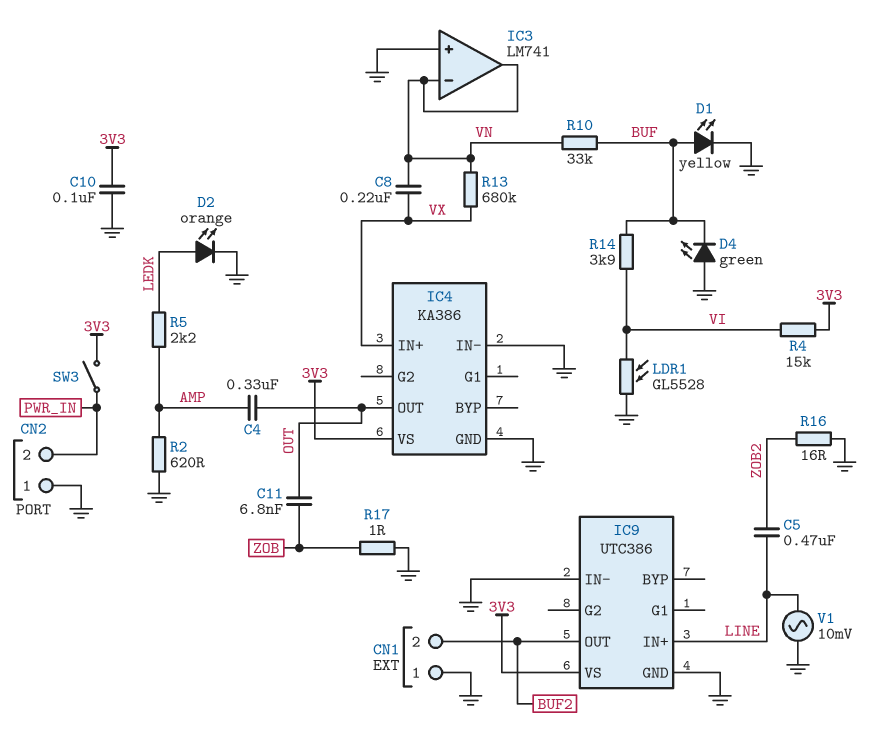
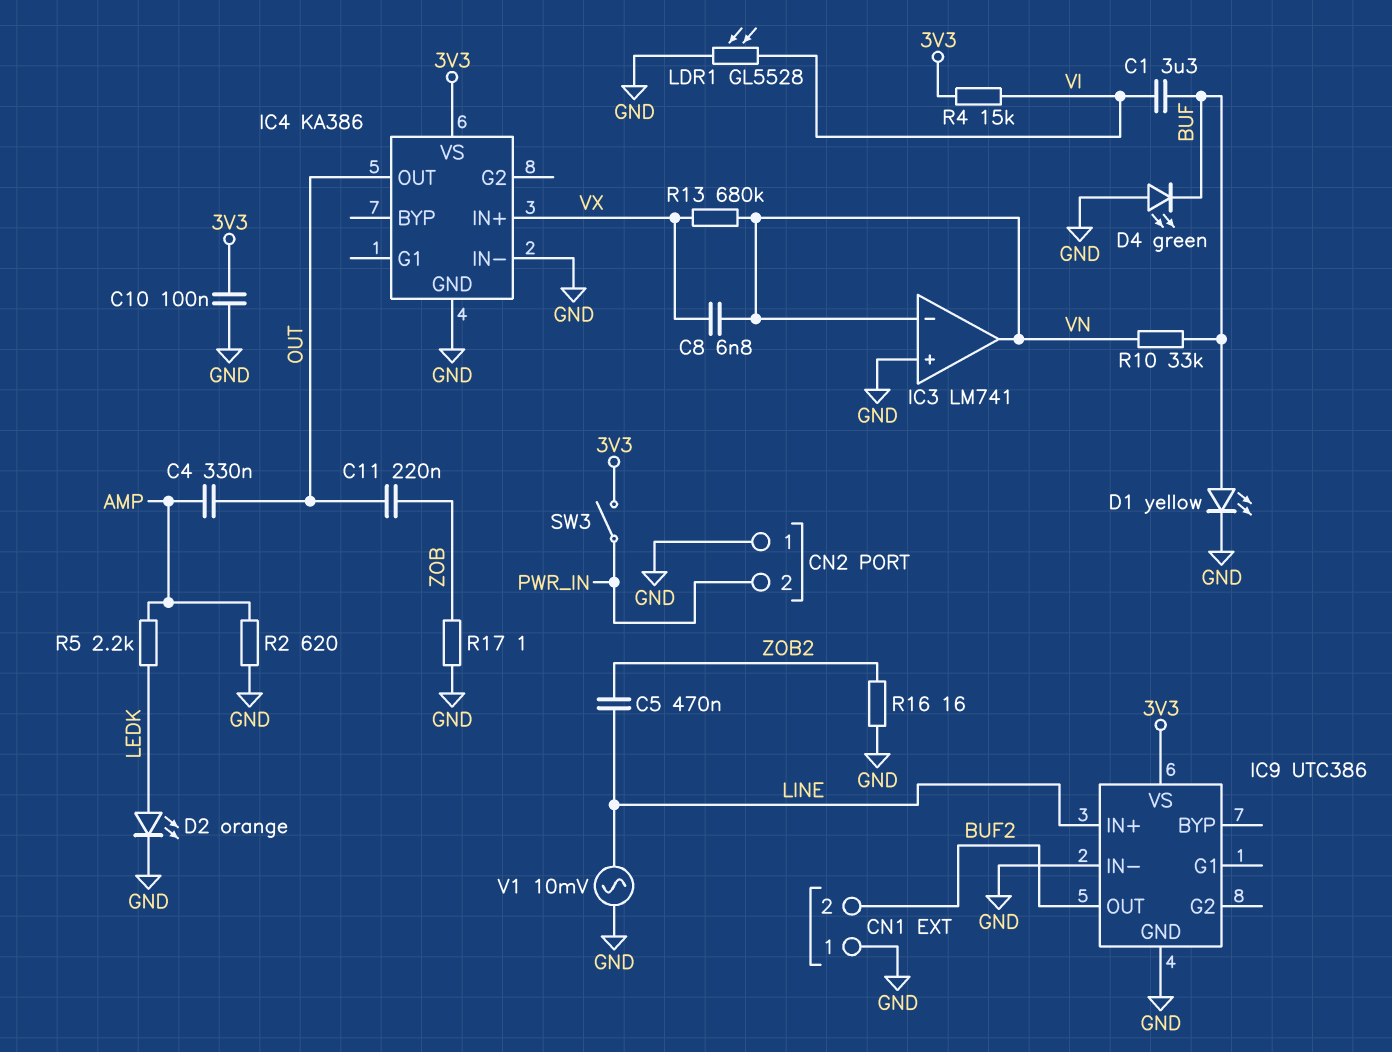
C1: none -> 3.3uF (BUF, VI)
C8: 220nF (VN, VX) -> 6.8nF (VN, VX)
C11: 6.8nF (OUT, ZOB) -> 220nF (OUT, ZOB)
R14: 3.9k (BUF, VI) -> none

